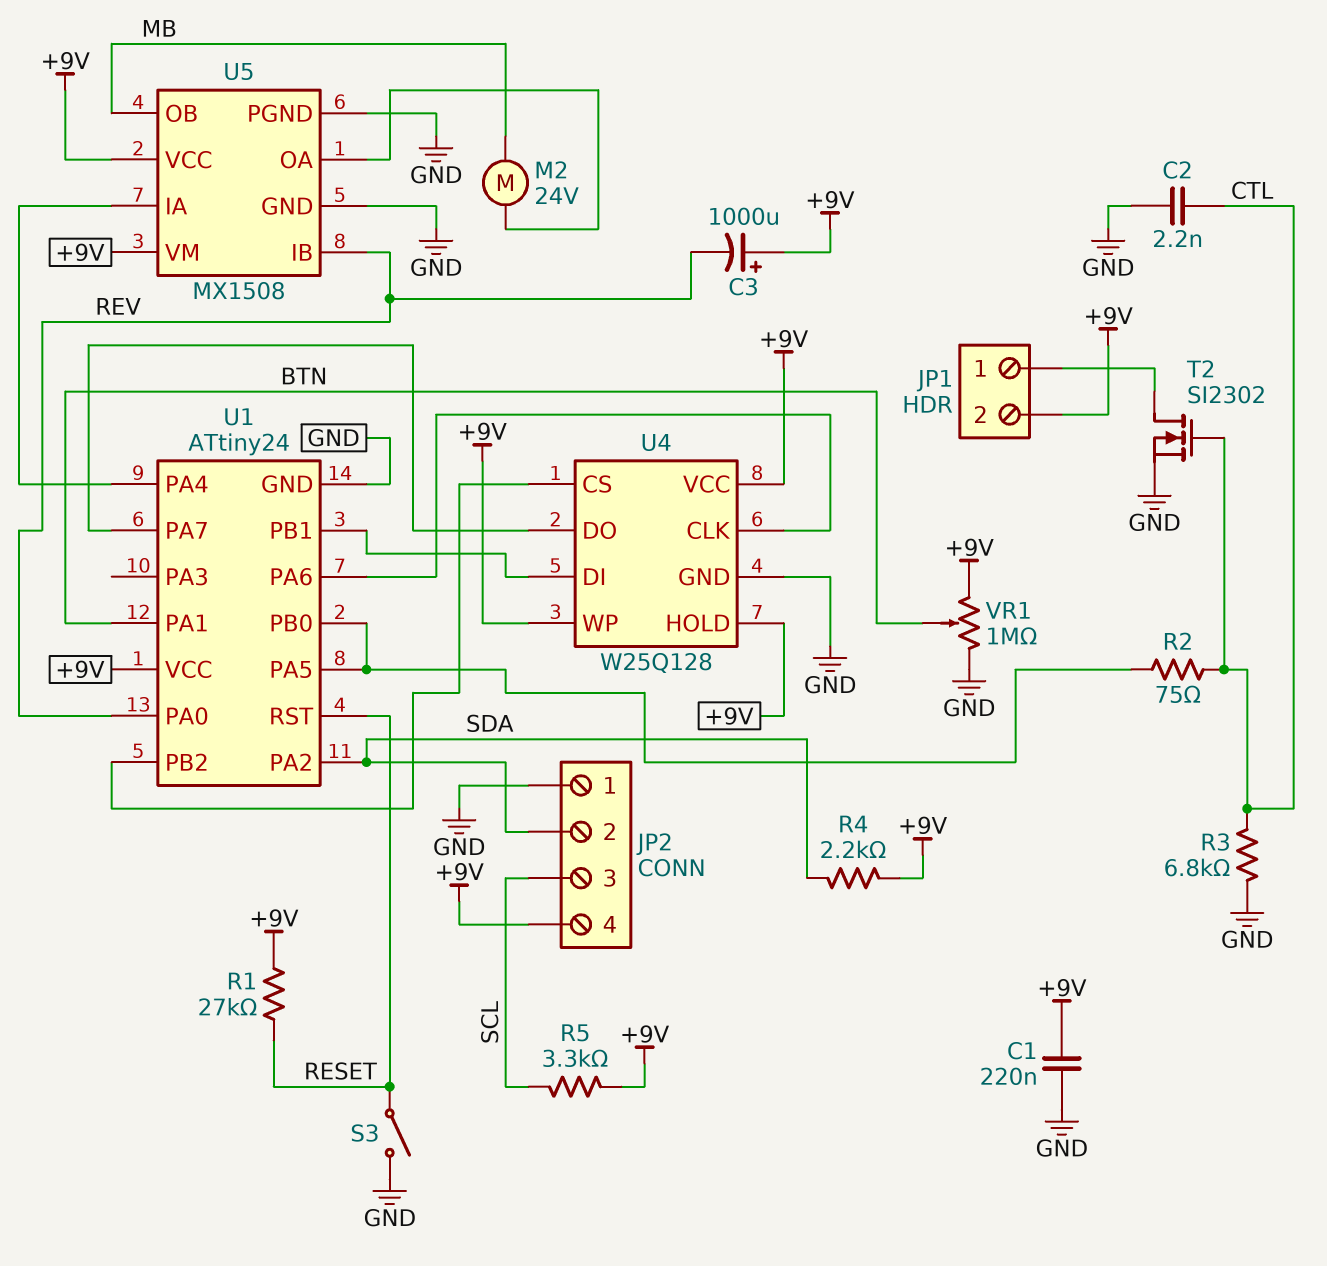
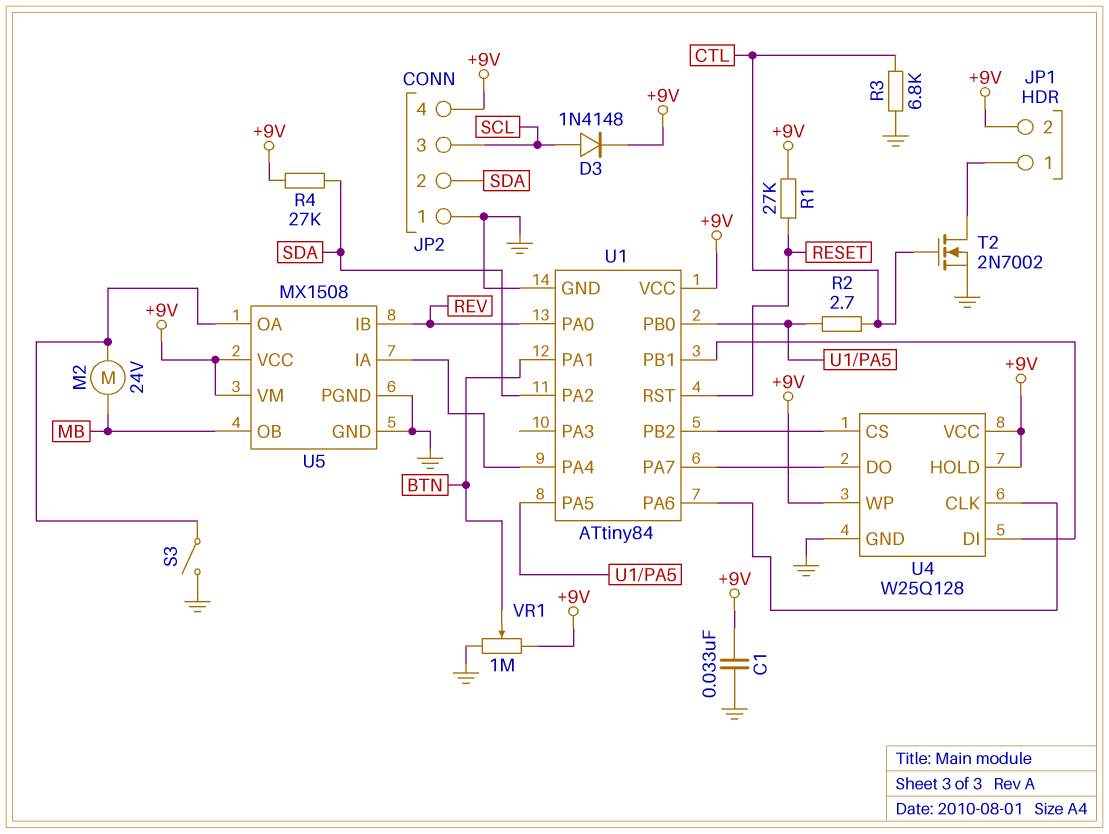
C1: 220nF (+9V, GND) -> 33nF (+9V, GND)
C2: 2.2nF (CTL, GND) -> none
C3: 1000uF (plus +9V, minus REV) -> none
D3: none -> diode 1N4148 (A SCL, K +9V)
R2: 75 (CTL, U1/PA5) -> 2.7 (CTL, U1/PA5)
R4: 2.2k (+9V, SDA) -> 27k (+9V, SDA)
R5: 3.3k (+9V, SCL) -> none
S3: switch (GND, RESET) -> switch (GND, U5/OA)
T2: NMOS SI2302 (G CTL, D JP1/1, S GND) -> NMOS 2N7002 (G CTL, D JP1/1, S GND)
U1: ATtiny24 -> ATtiny84

